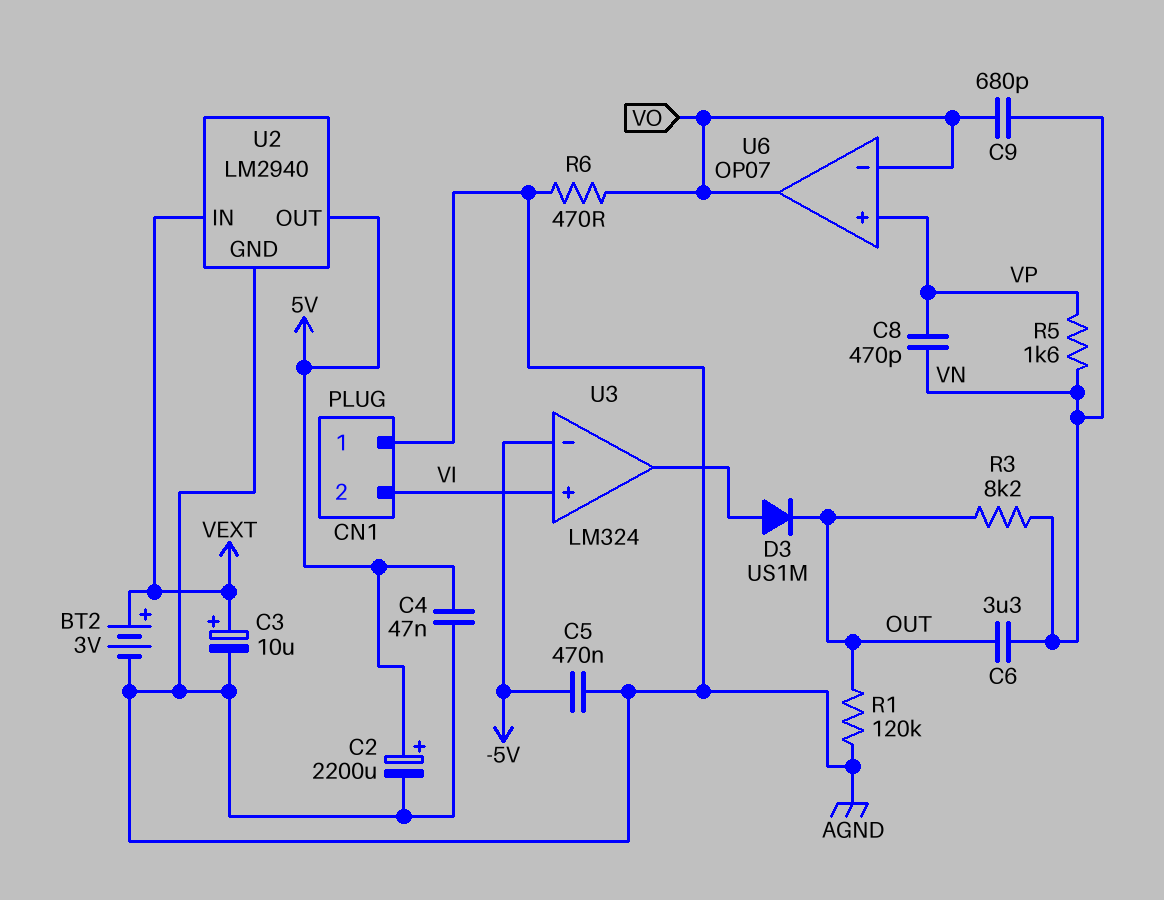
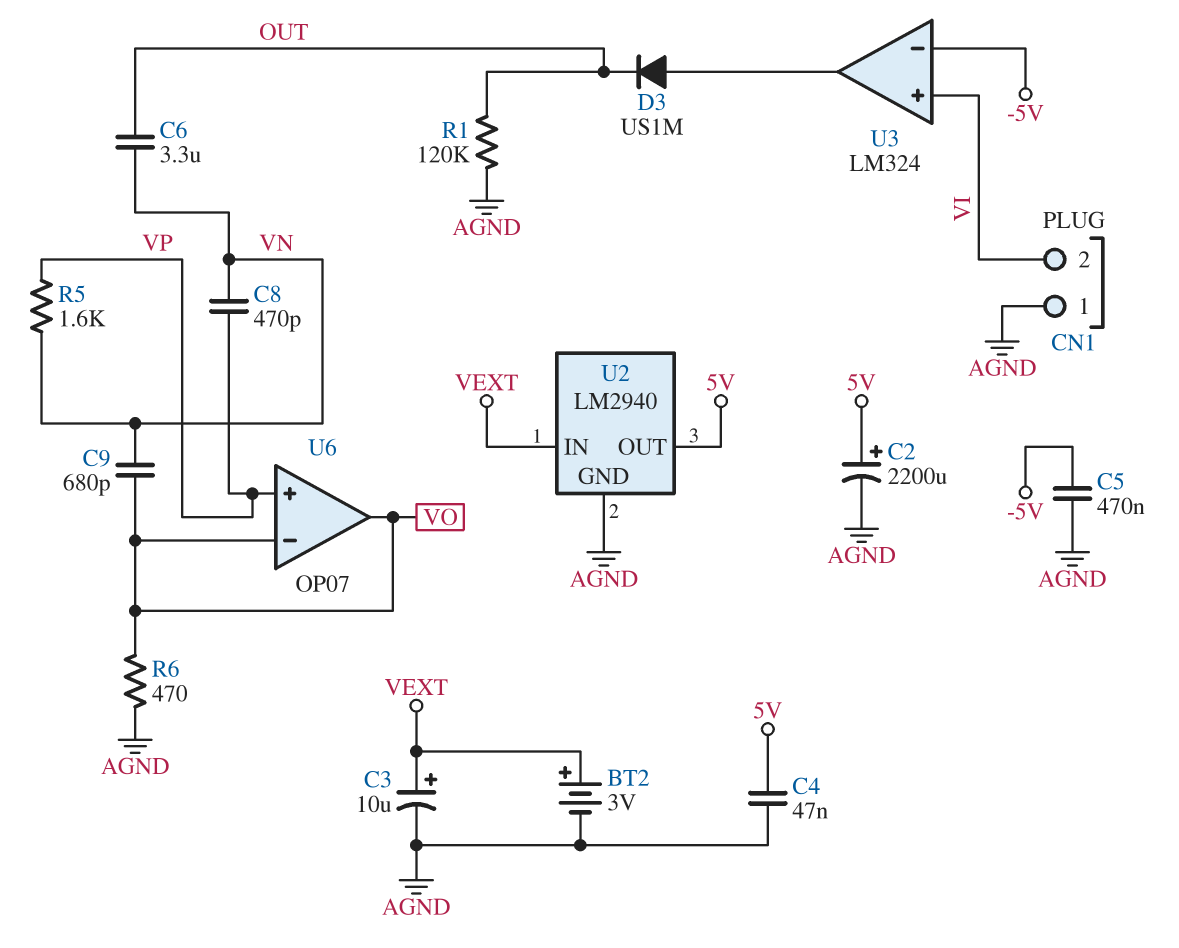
R3: 8.2k (OUT, VN) -> none

